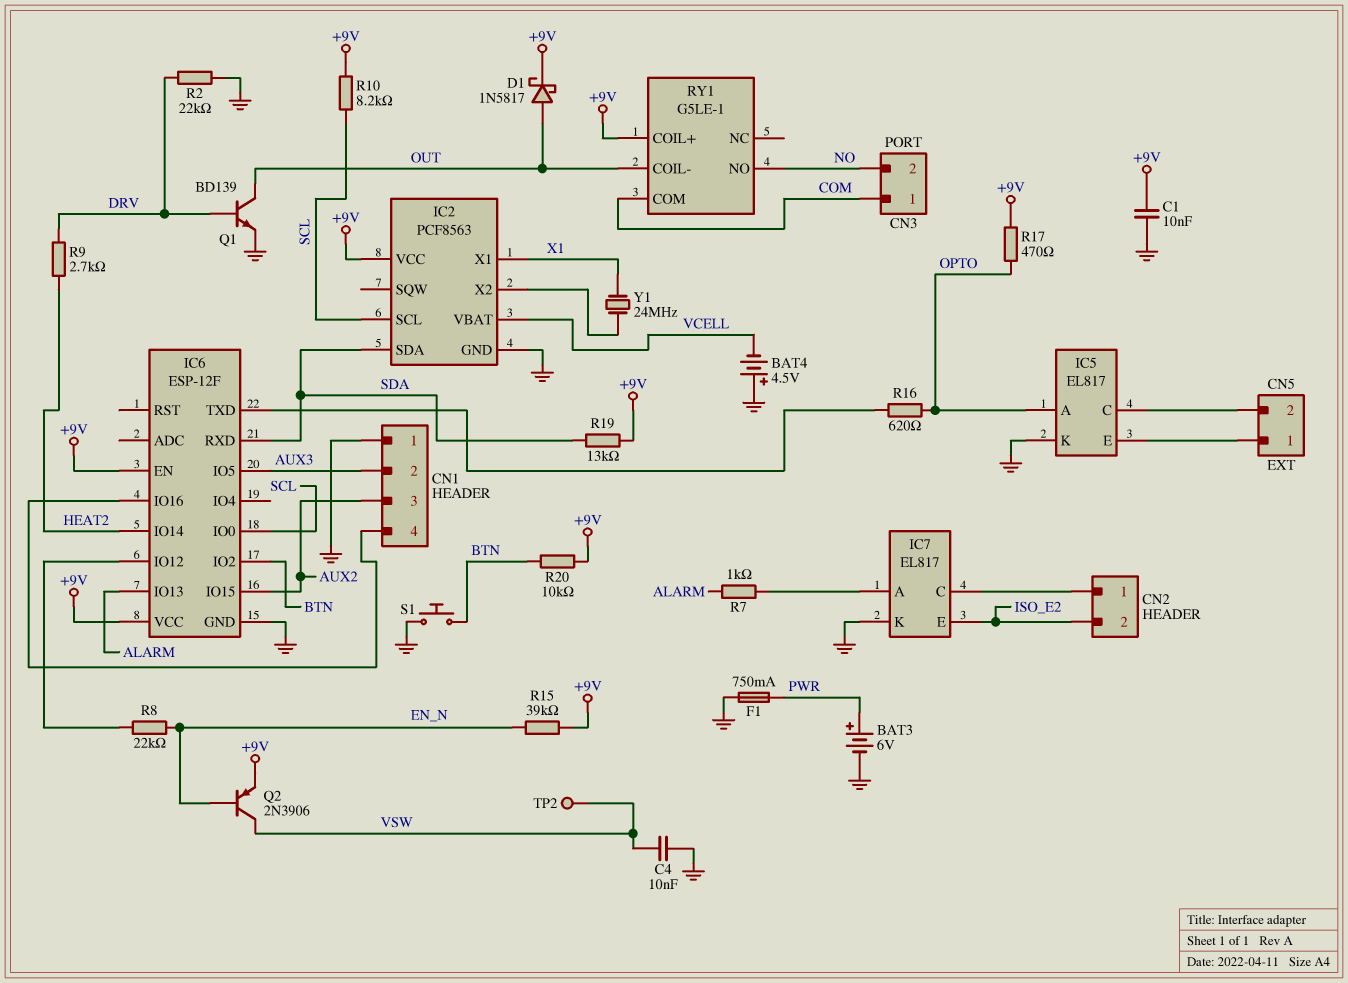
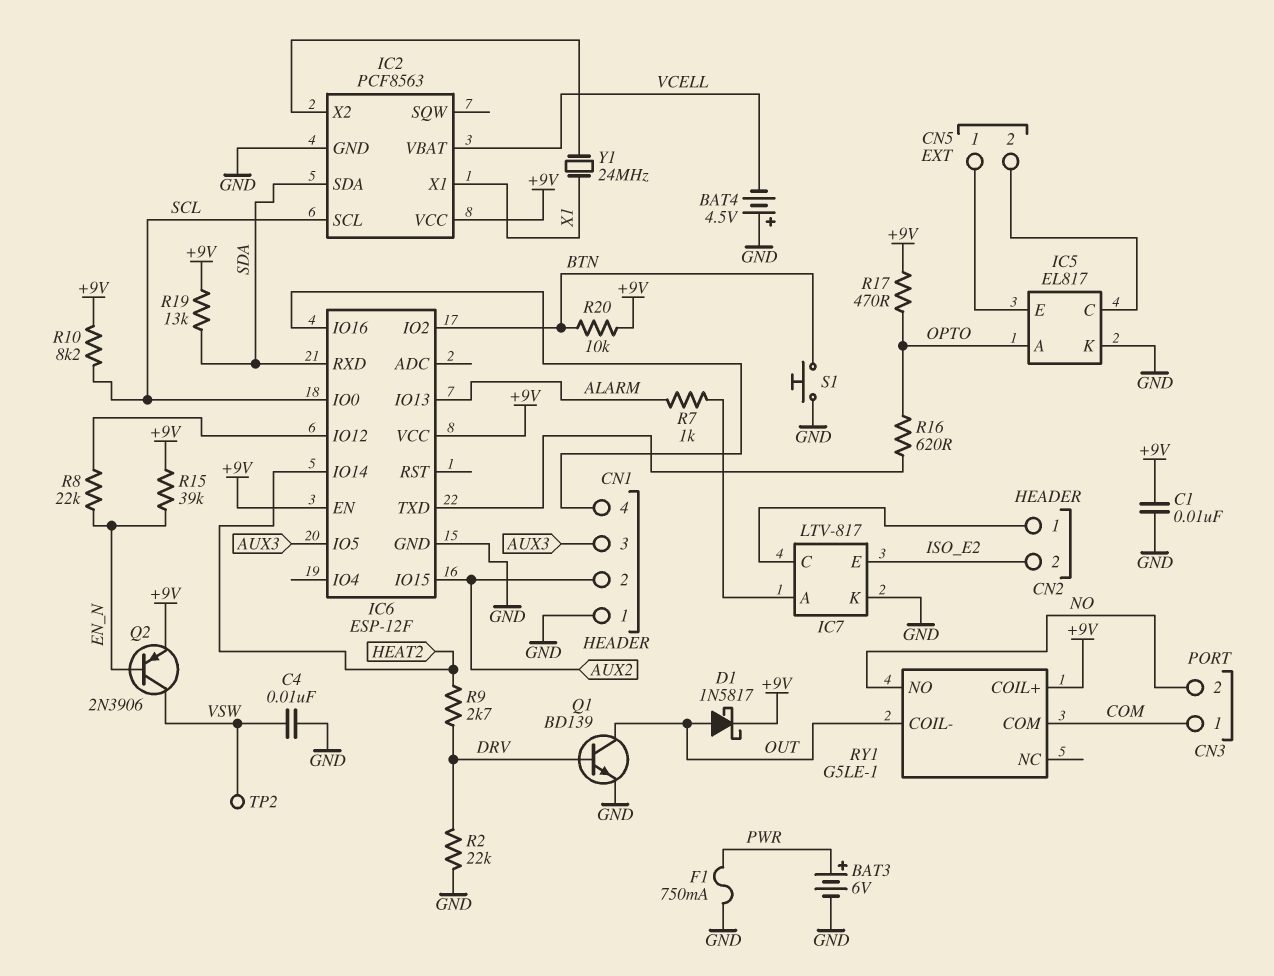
CN1 pin 2: AUX3 -> AUX2
CN1 pin 3: AUX2 -> AUX3
IC7: EL817 -> LTV-817

